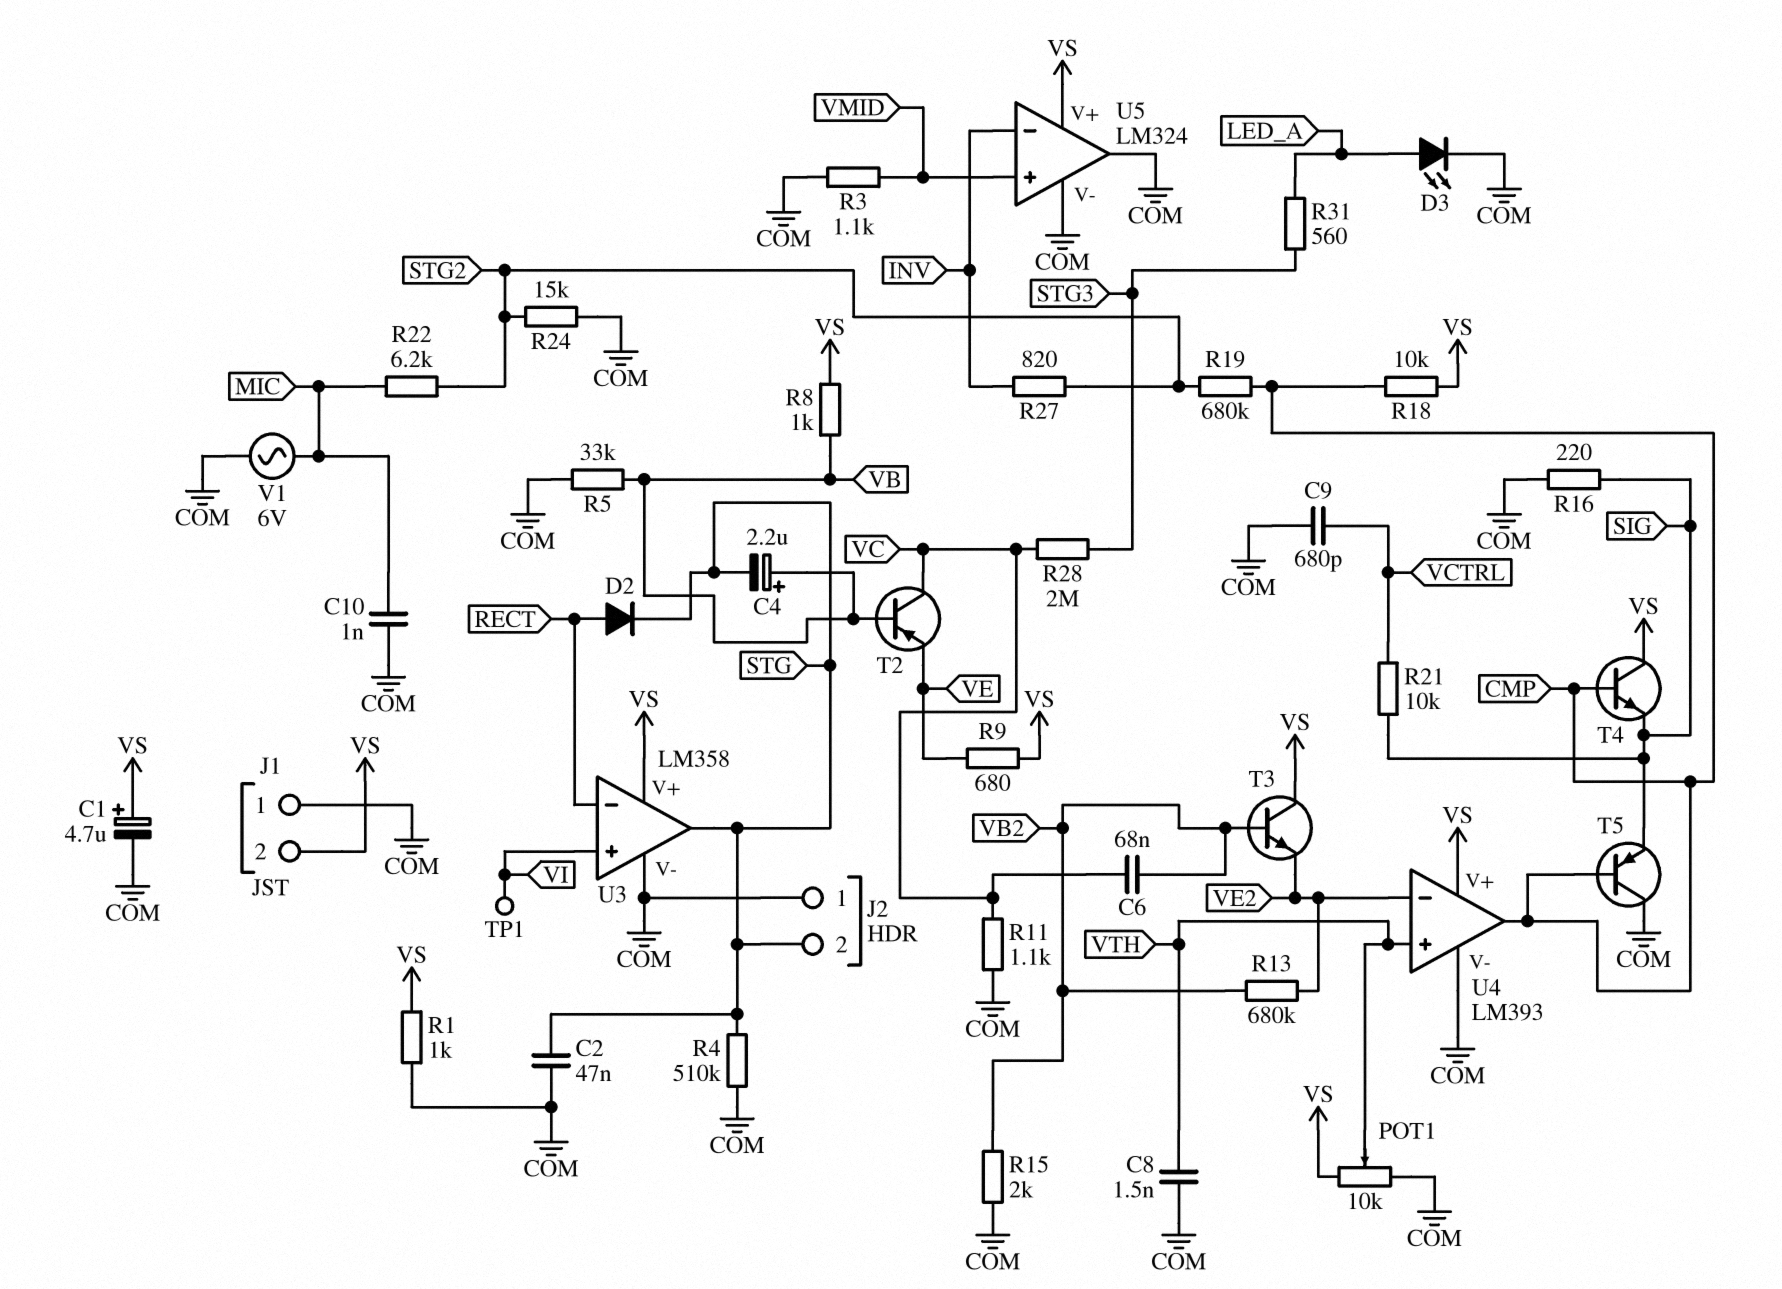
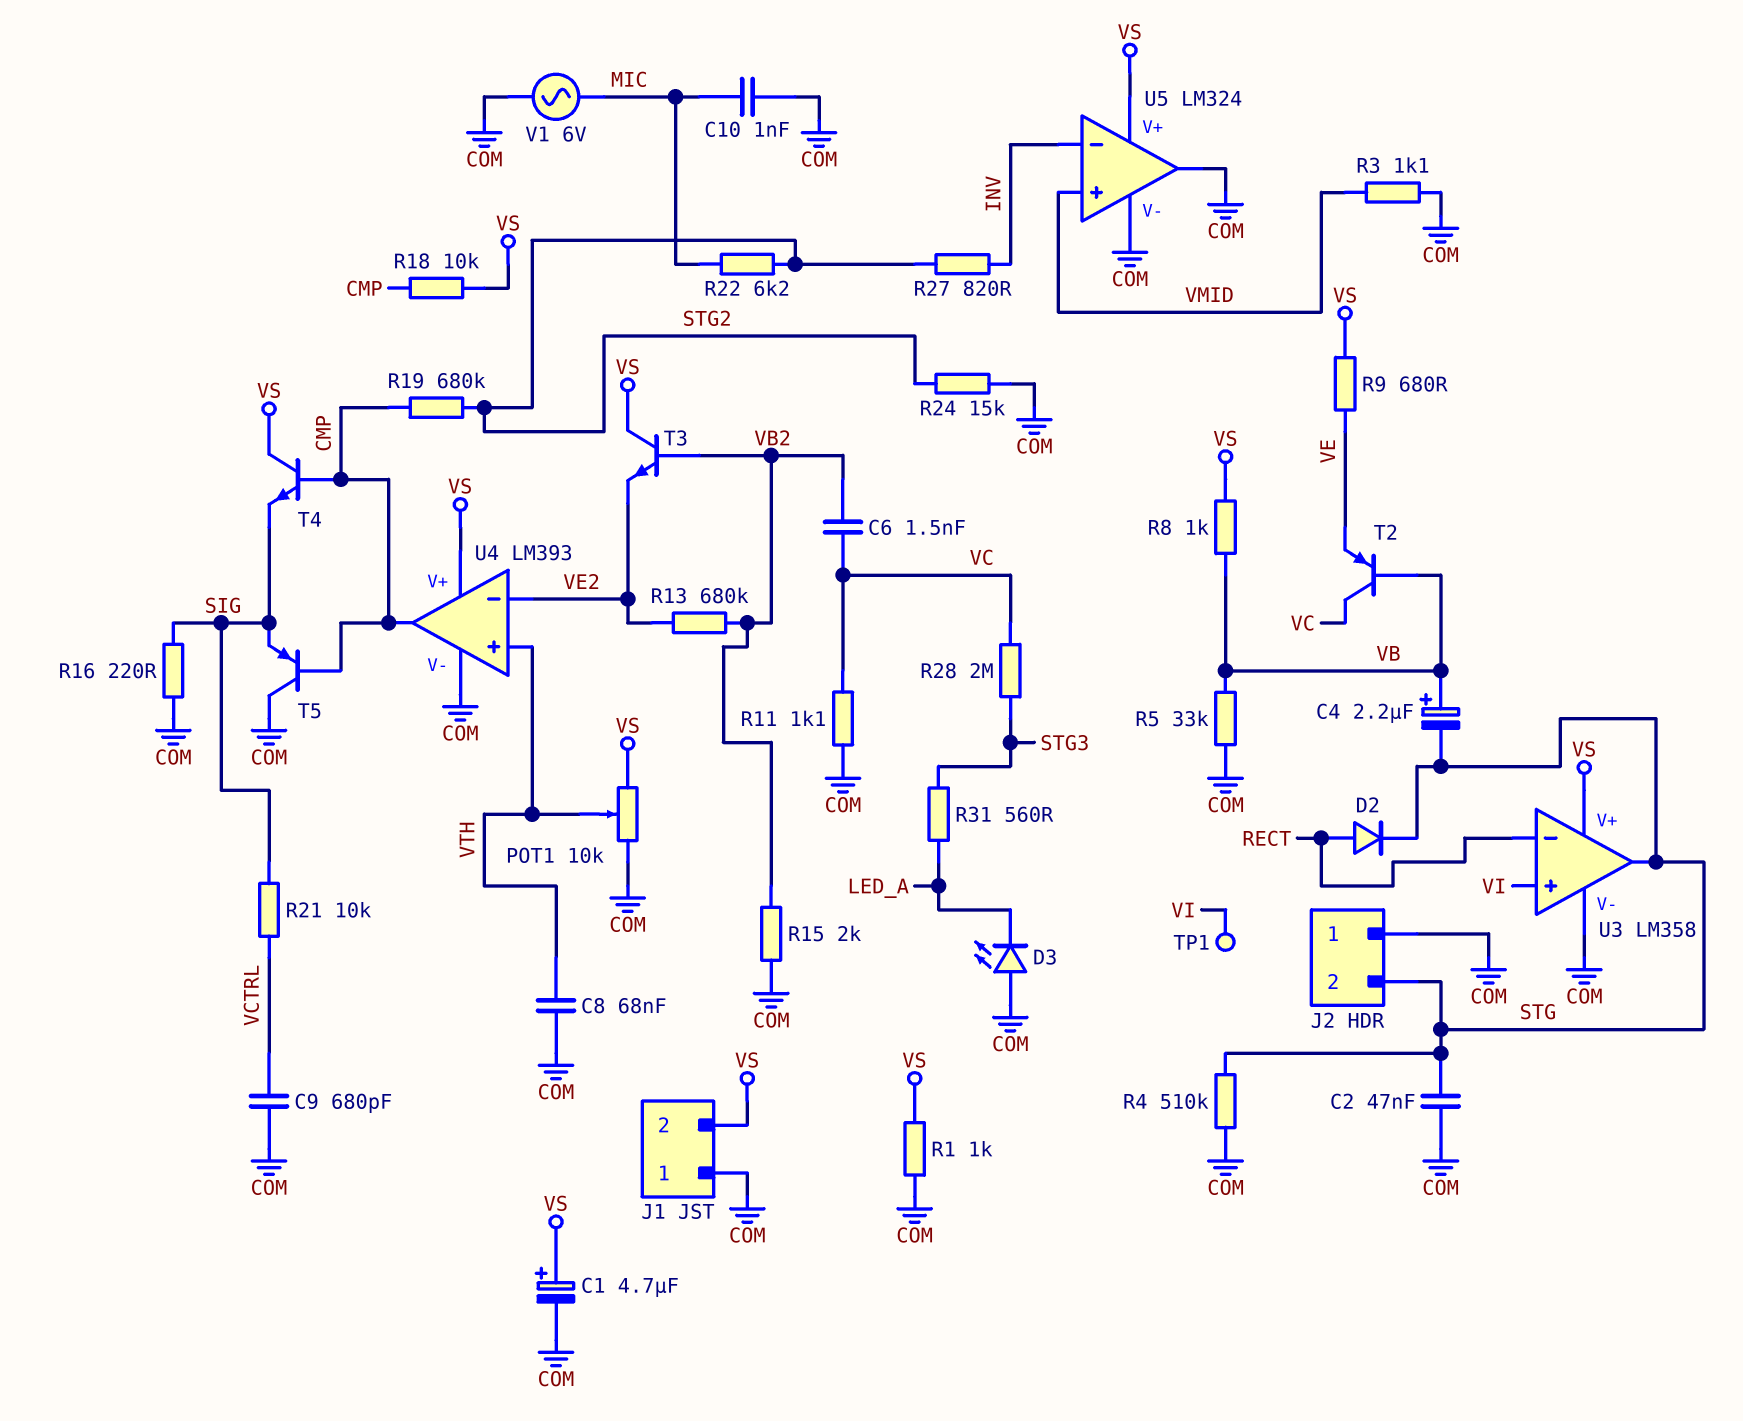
C6: 68nF (VB2, VC) -> 1.5nF (VB2, VC)
C8: 1.5nF (COM, VTH) -> 68nF (COM, VTH)
D3: LED (A LED_A, K COM) -> LED (A COM, K LED_A)

